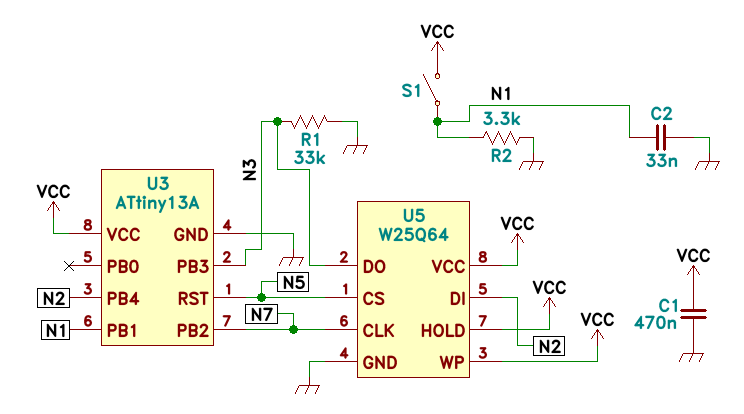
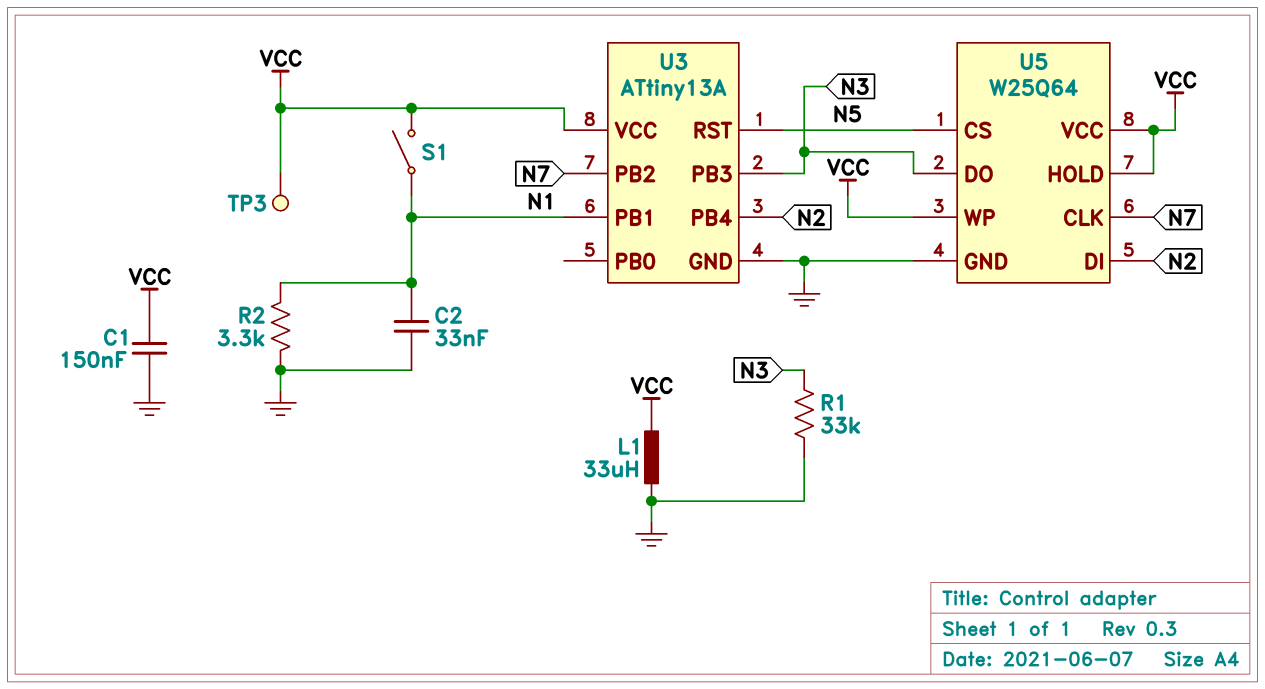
C1: 470nF (GND, VCC) -> 150nF (GND, VCC)
L1: none -> 33uH (GND, VCC)
TP3: none -> test point (VCC)

